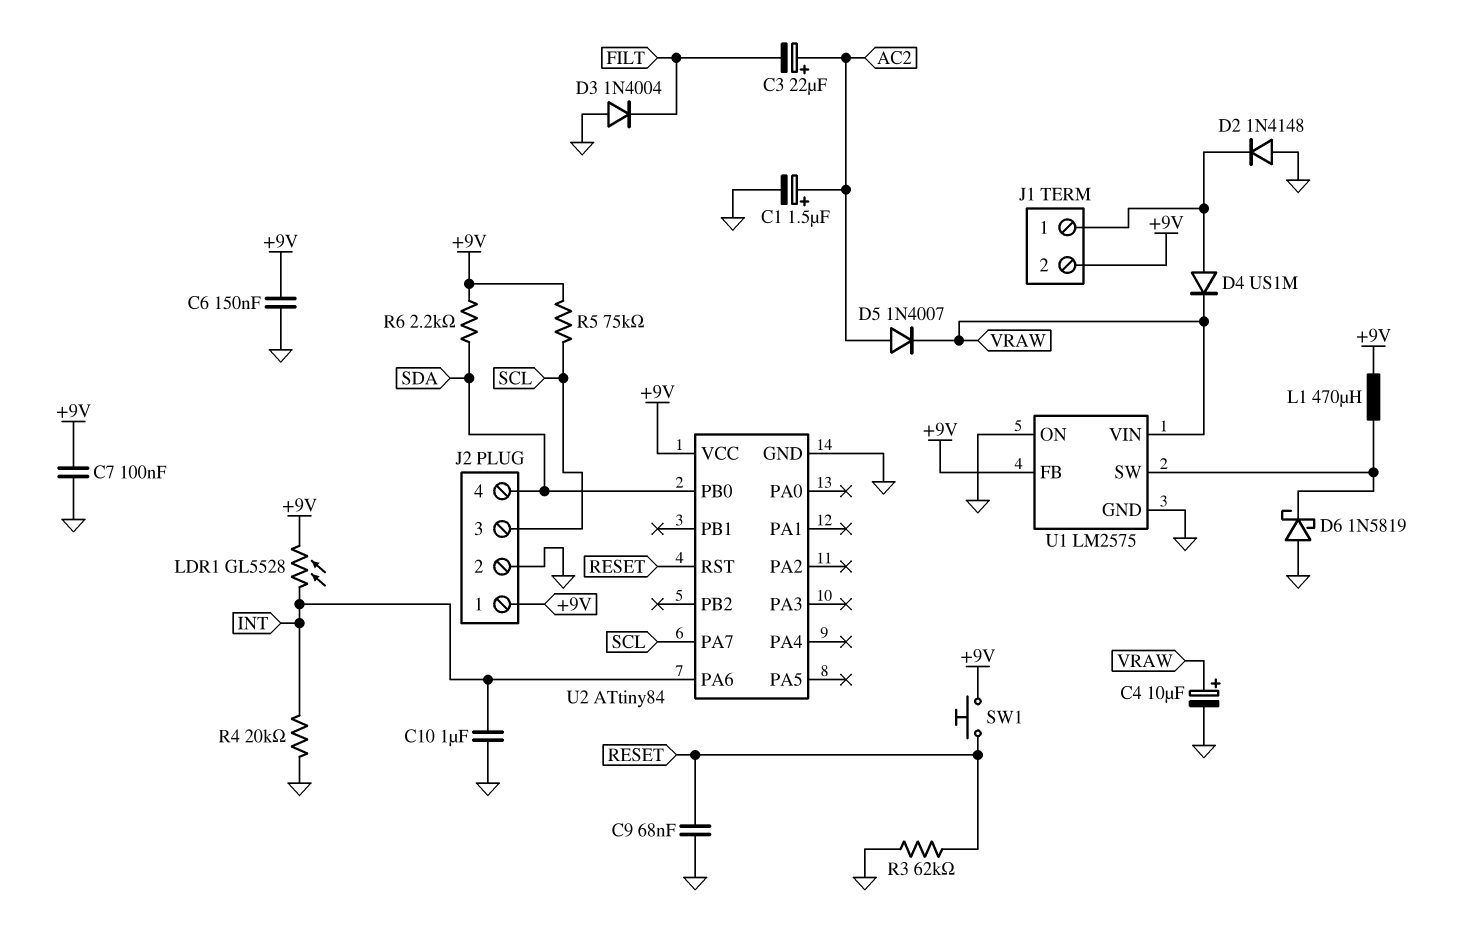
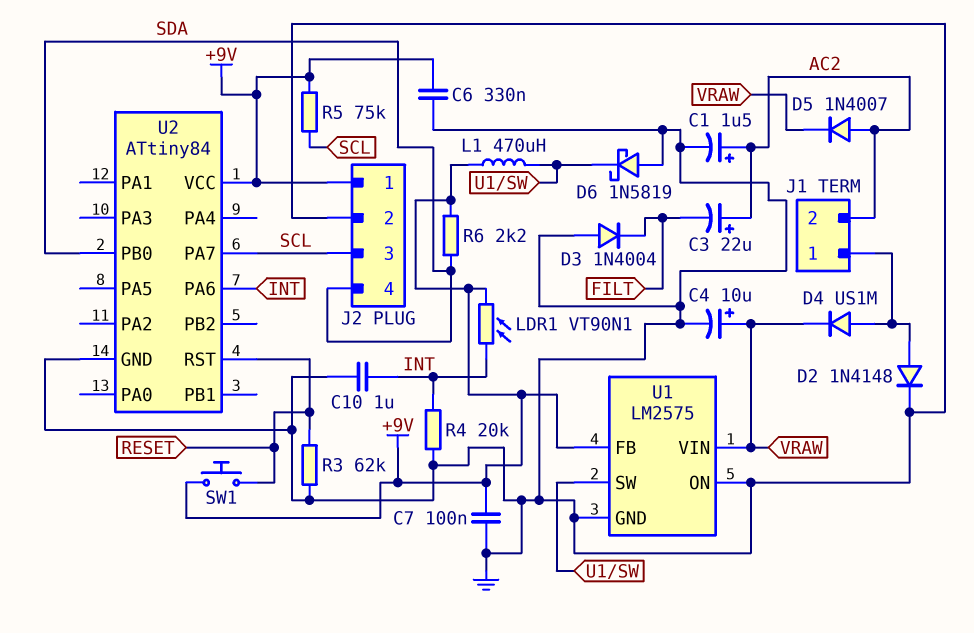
C6: 150nF (+9V, GND) -> 330nF (+9V, GND)
C9: 68nF (GND, RESET) -> none
D2: diode 1N4148 (A GND, K J1/1) -> diode 1N4148 (A J1/1, K GND)
J1 pin 2: +9V -> AC2
LDR1: GL5528 (+9V, INT) -> VT90N1 (+9V, INT)

